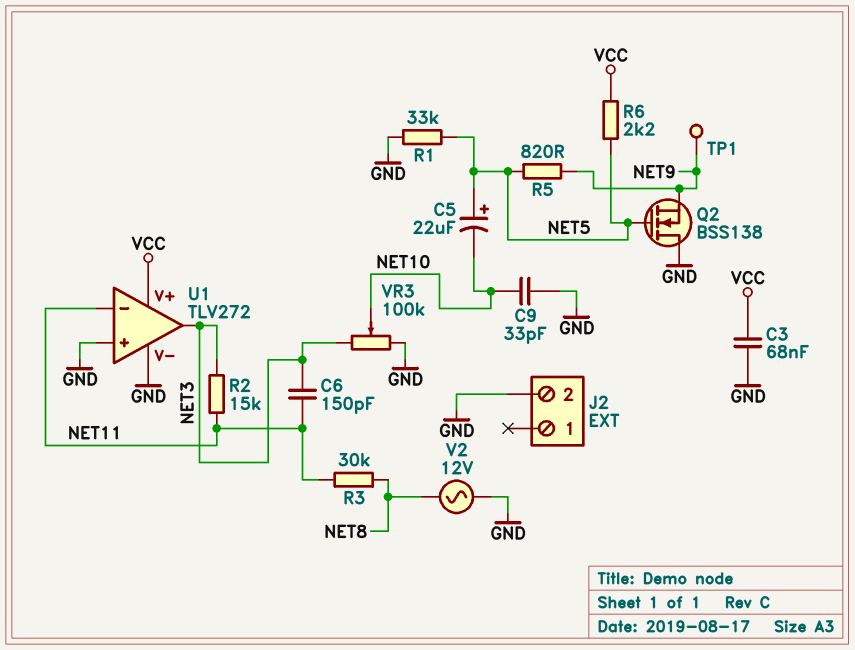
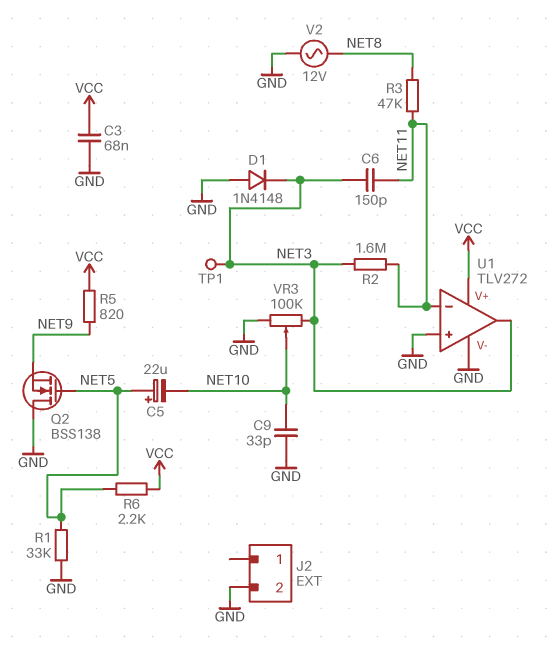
D1: none -> diode 1N4148 (A GND, K NET3)
R2: 15k (NET3, NET11) -> 1.6M (NET3, NET11)
R3: 30k (NET8, NET11) -> 47k (NET8, NET11)
R5: 820 (NET5, NET9) -> 820 (NET9, VCC)
TP1: test point (NET9) -> test point (NET3)

